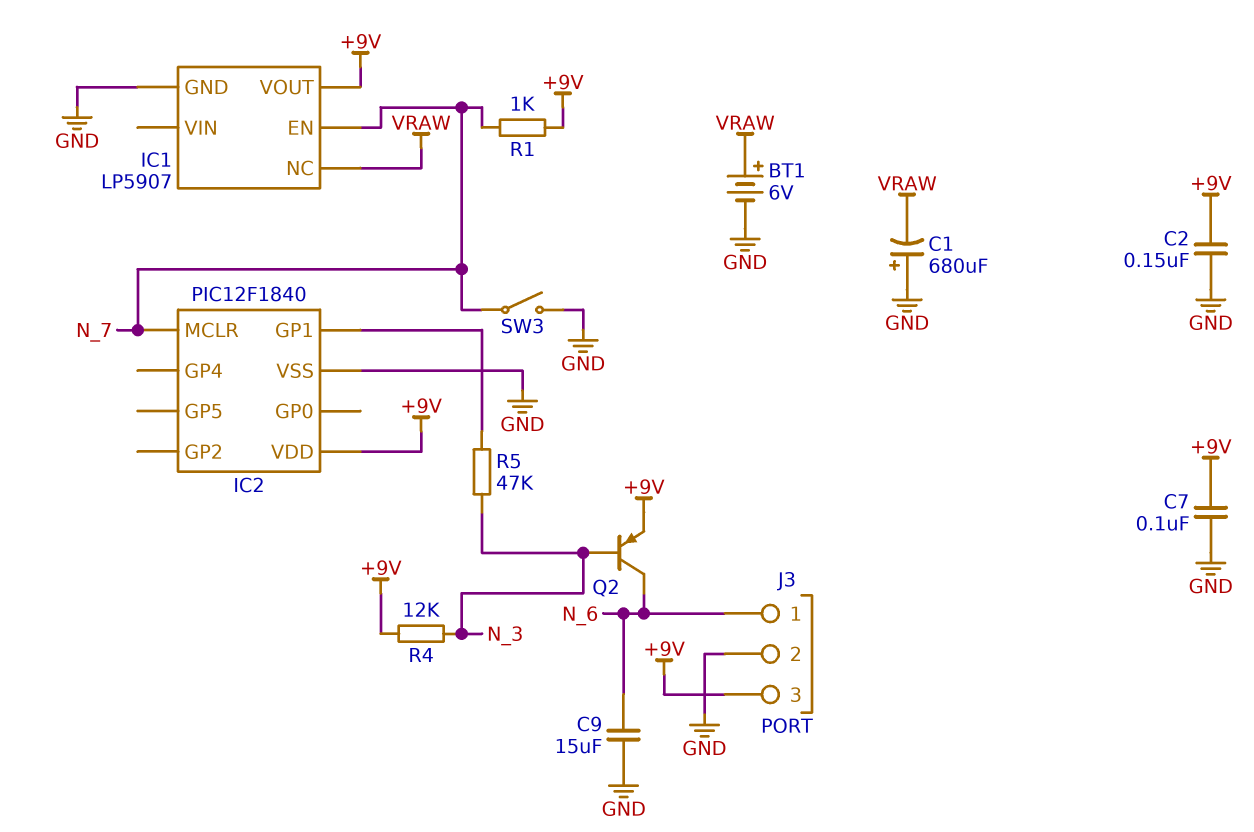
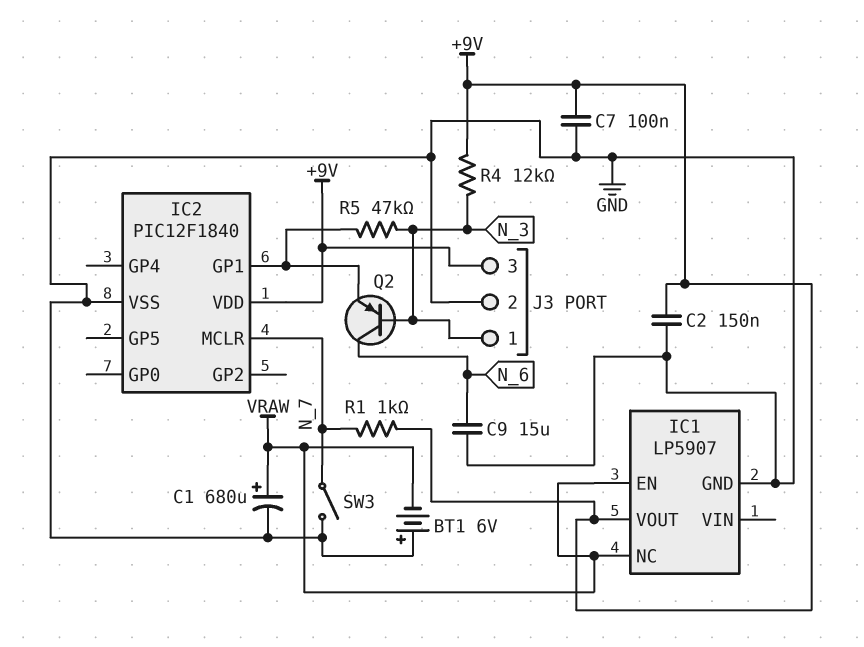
BT1: 6V (plus VRAW, minus GND) -> 6V (plus GND, minus VRAW)
C1: 680uF (plus GND, minus VRAW) -> 680uF (plus VRAW, minus GND)
IC1 pin EN: N_7 -> VRAW
J3 pin 1: N_6 -> N_3
Q2: PNP (B N_3, C N_6, E +9V) -> PNP (B N_3, C N_6, E IC2/GP1)

